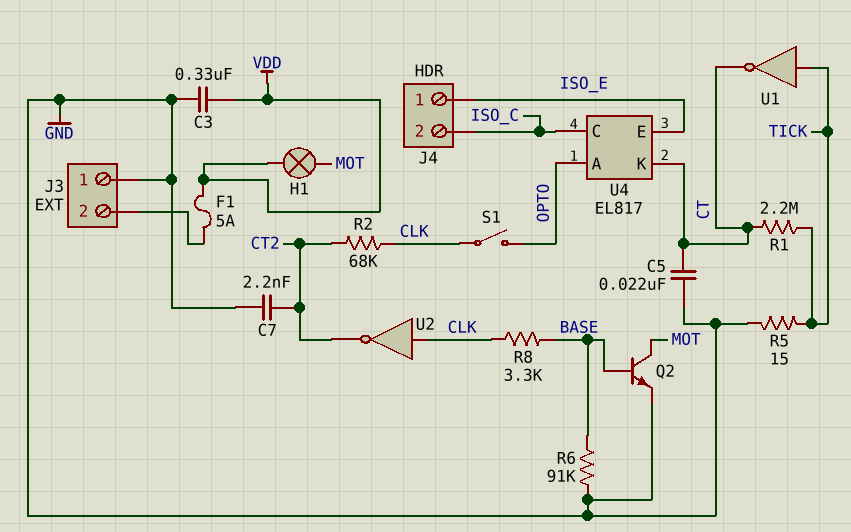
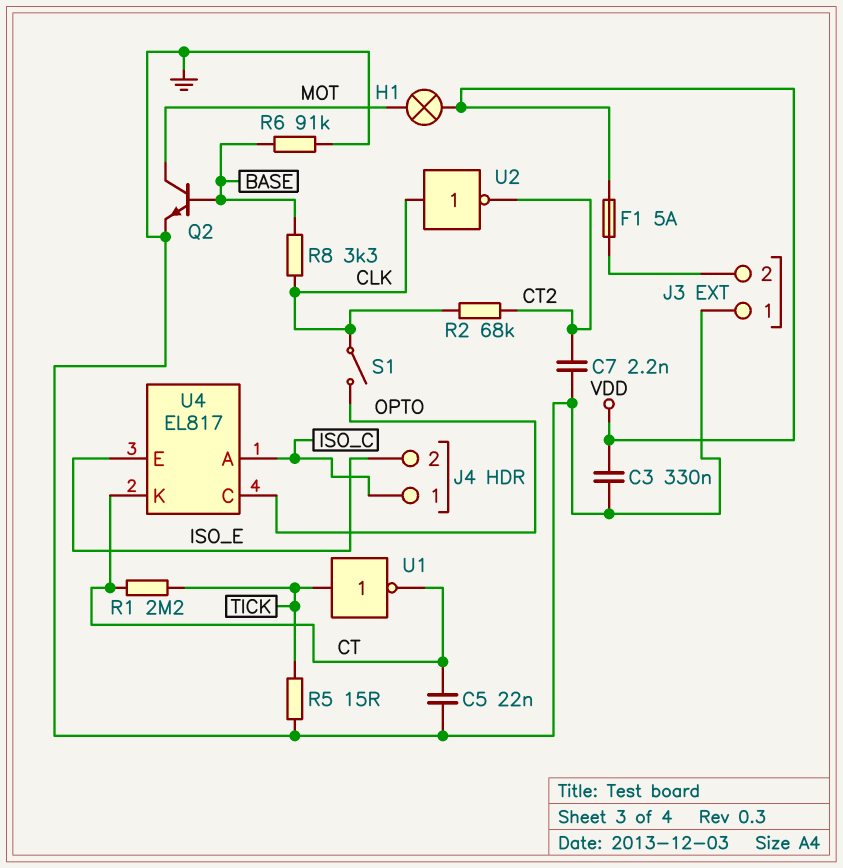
J4 pin 1: ISO_E -> ISO_C
J4 pin 2: ISO_C -> ISO_E
U4 pin A: OPTO -> ISO_C
U4 pin C: ISO_C -> OPTO

